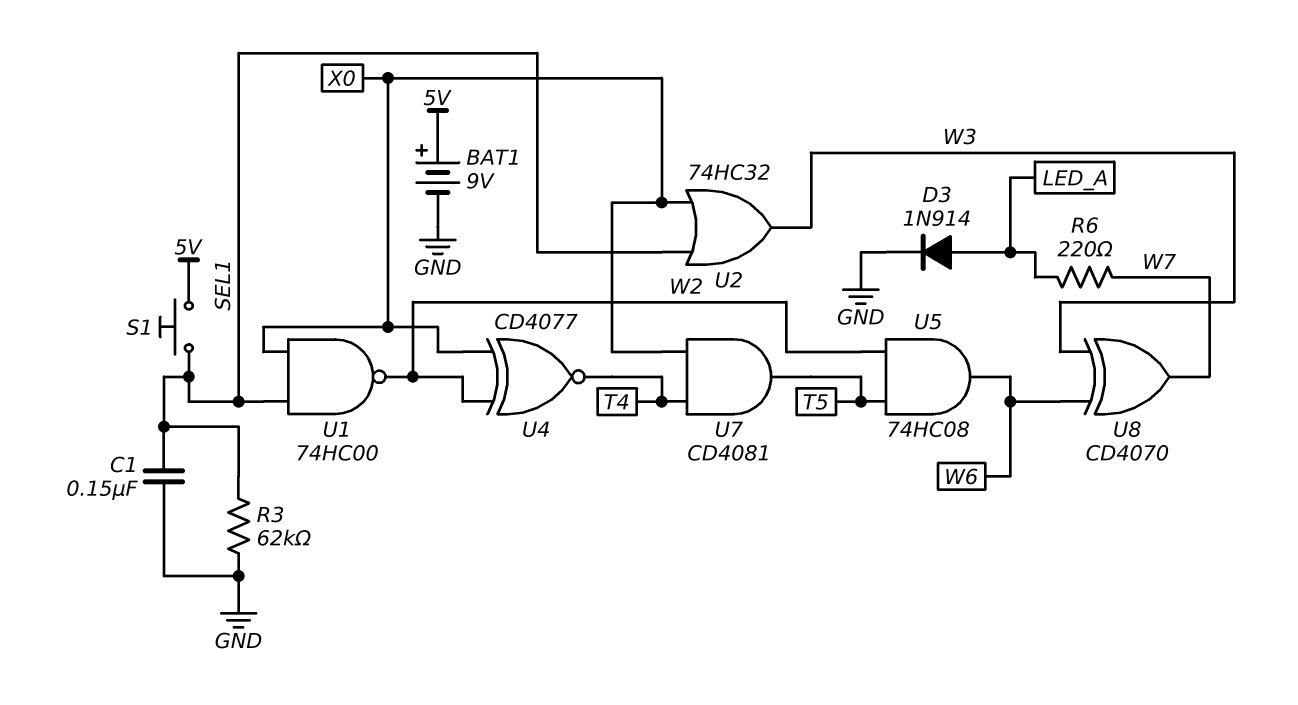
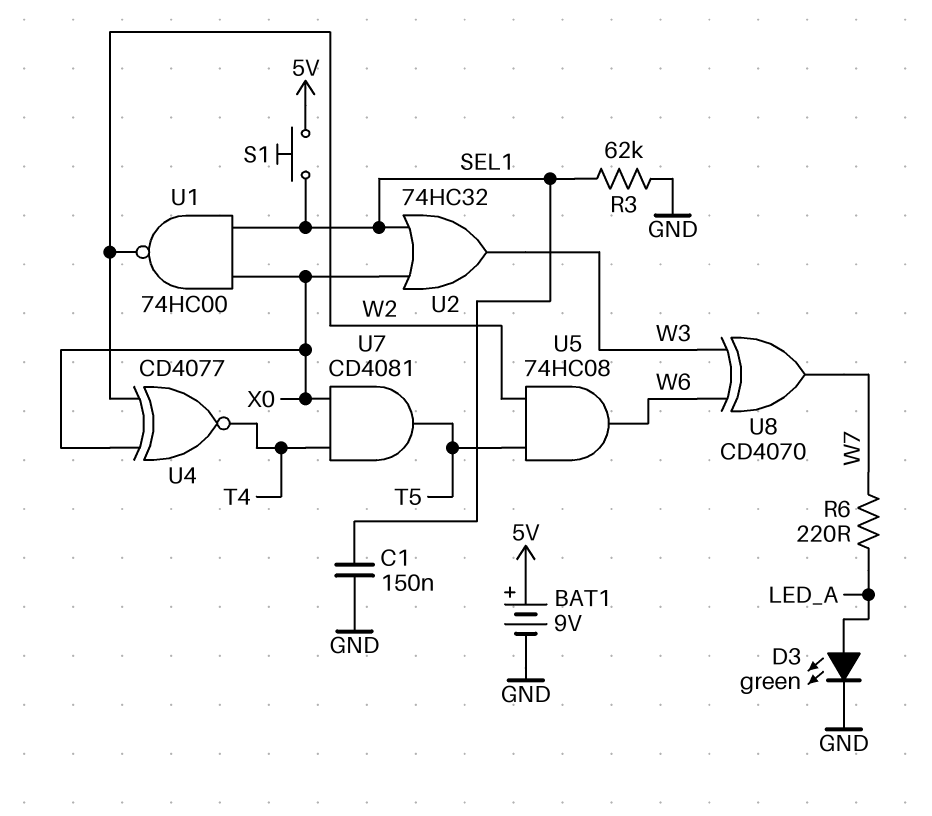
D3: diode 1N914 (A LED_A, K GND) -> LED green (A LED_A, K GND)

